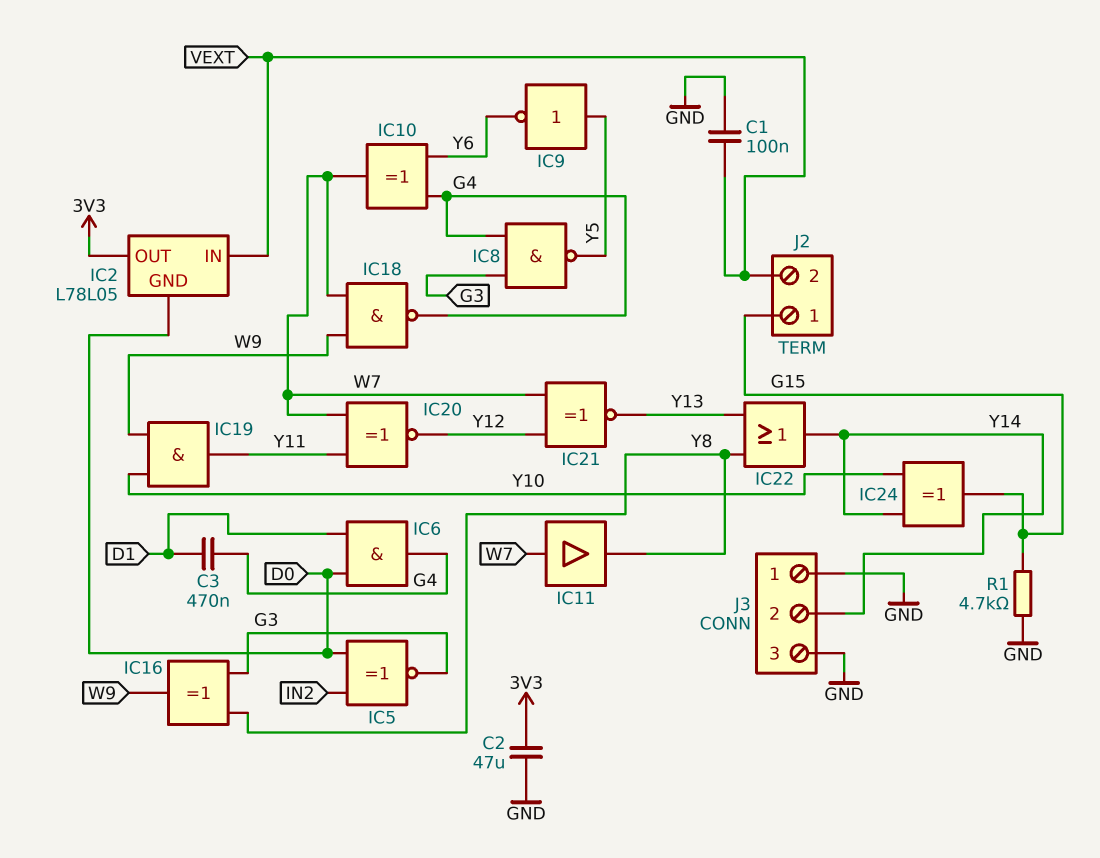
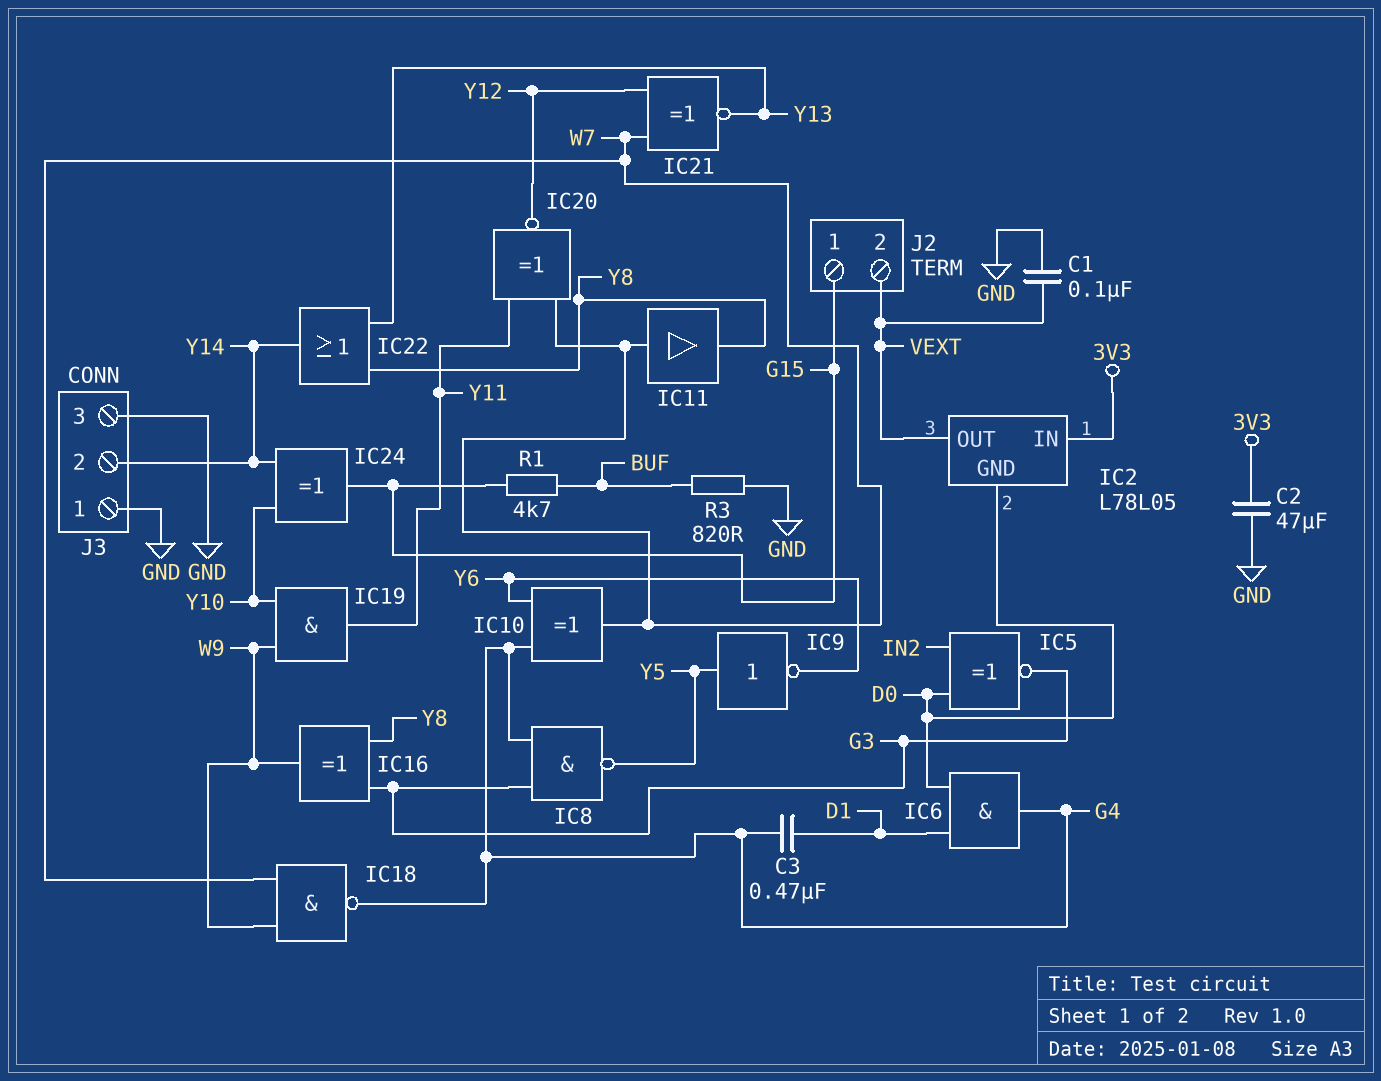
IC2 pin IN: VEXT -> 3V3
IC2 pin OUT: 3V3 -> VEXT
R1: 4.7k (G15, GND) -> 4.7k (BUF, G15)
R3: none -> 820 (BUF, GND)

